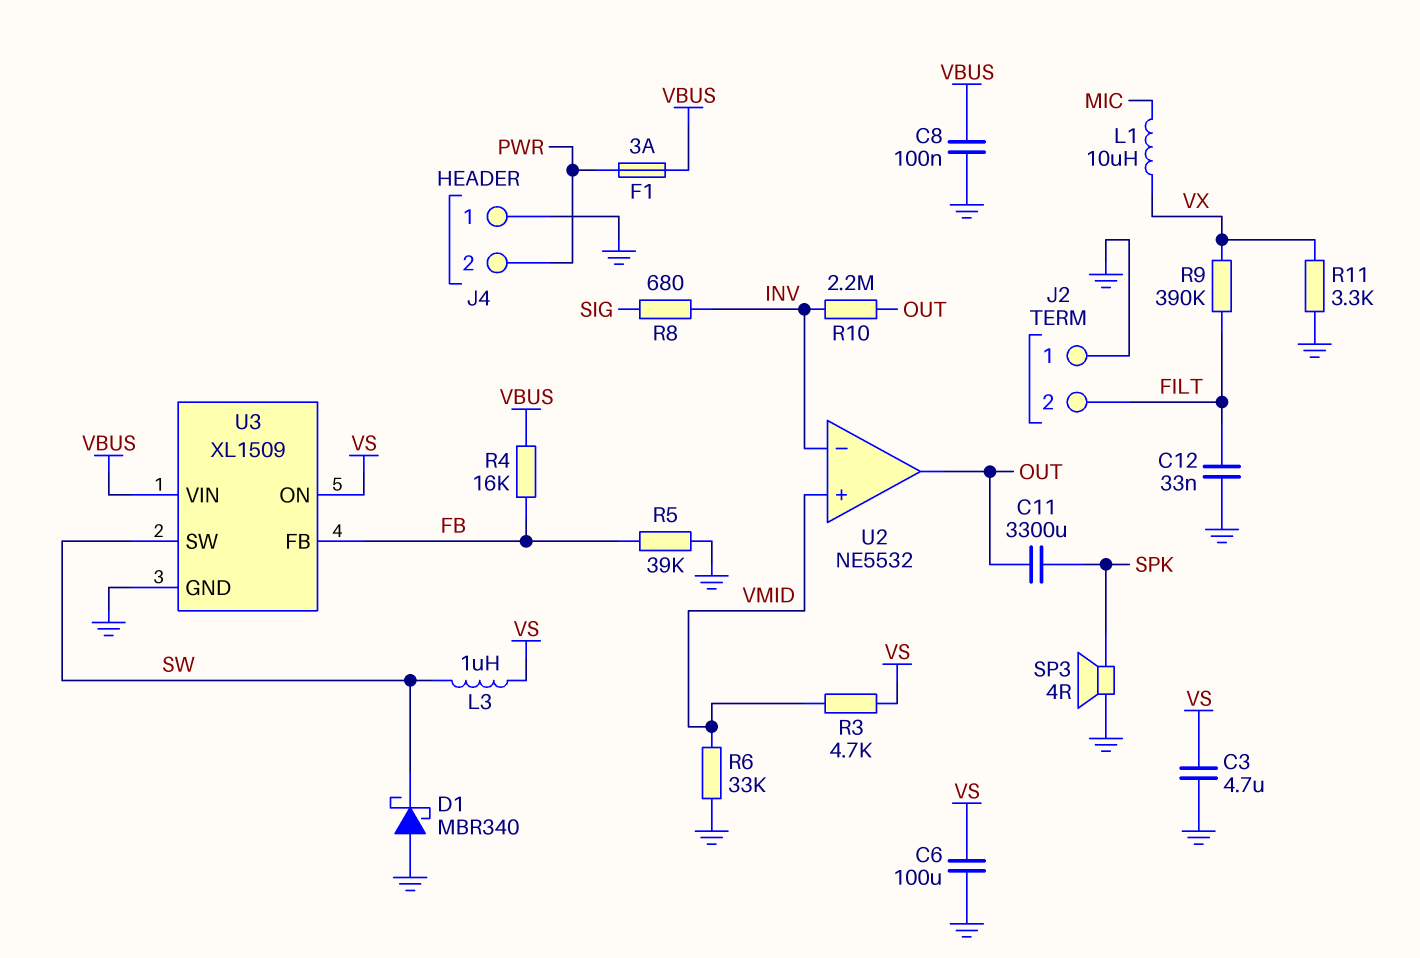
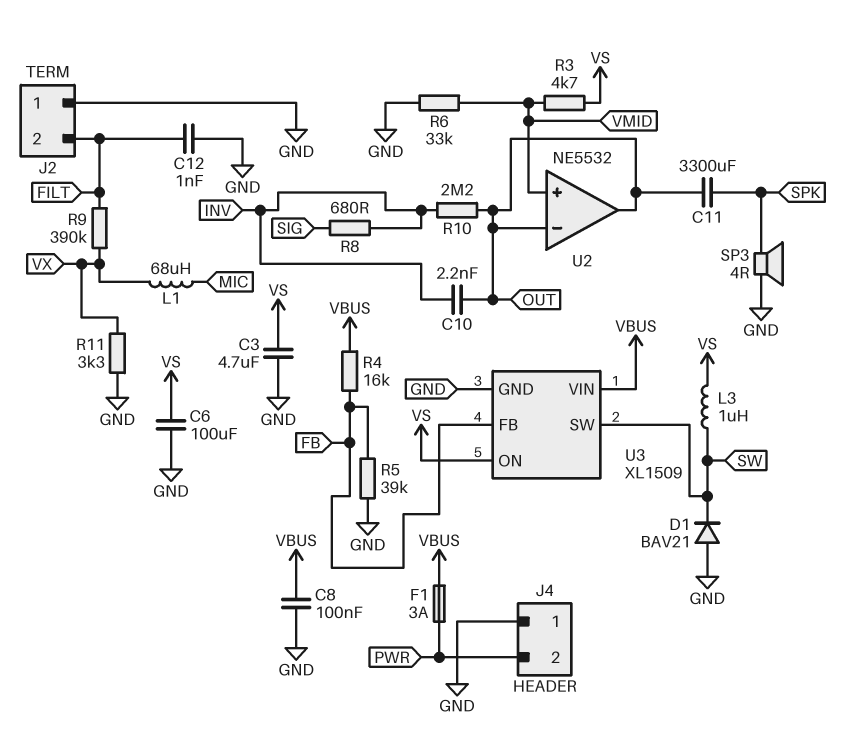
C10: none -> 2.2nF (INV, OUT)
C12: 33nF (FILT, GND) -> 1nF (FILT, GND)
D1: schottky MBR340 (A GND, K SW) -> diode BAV21 (A GND, K SW)
L1: 10uH (MIC, VX) -> 68uH (MIC, VX)
U2 pin in-: INV -> OUT

